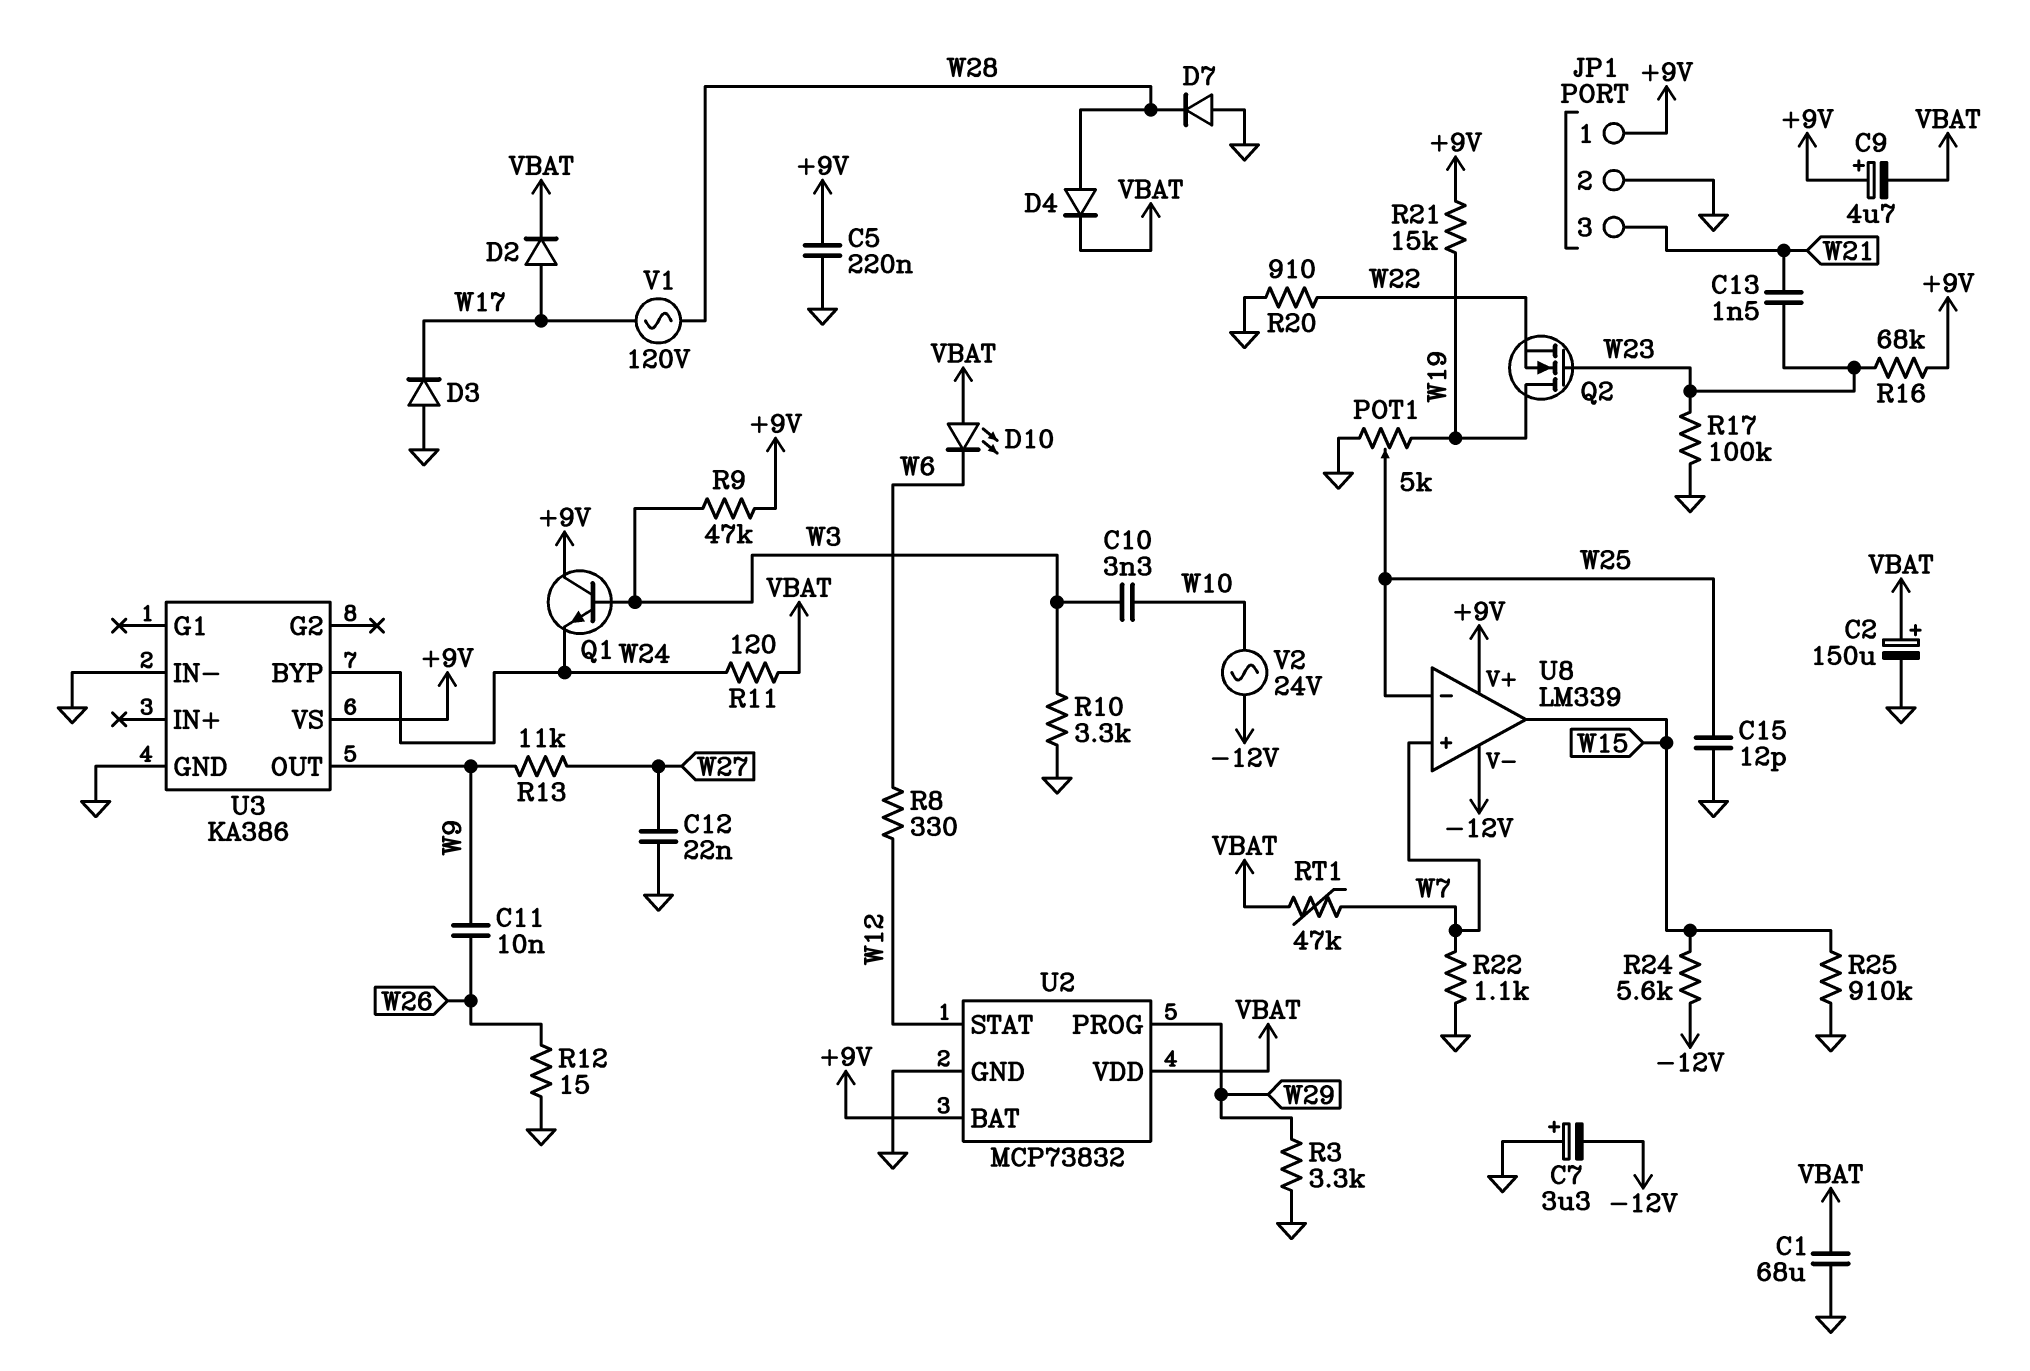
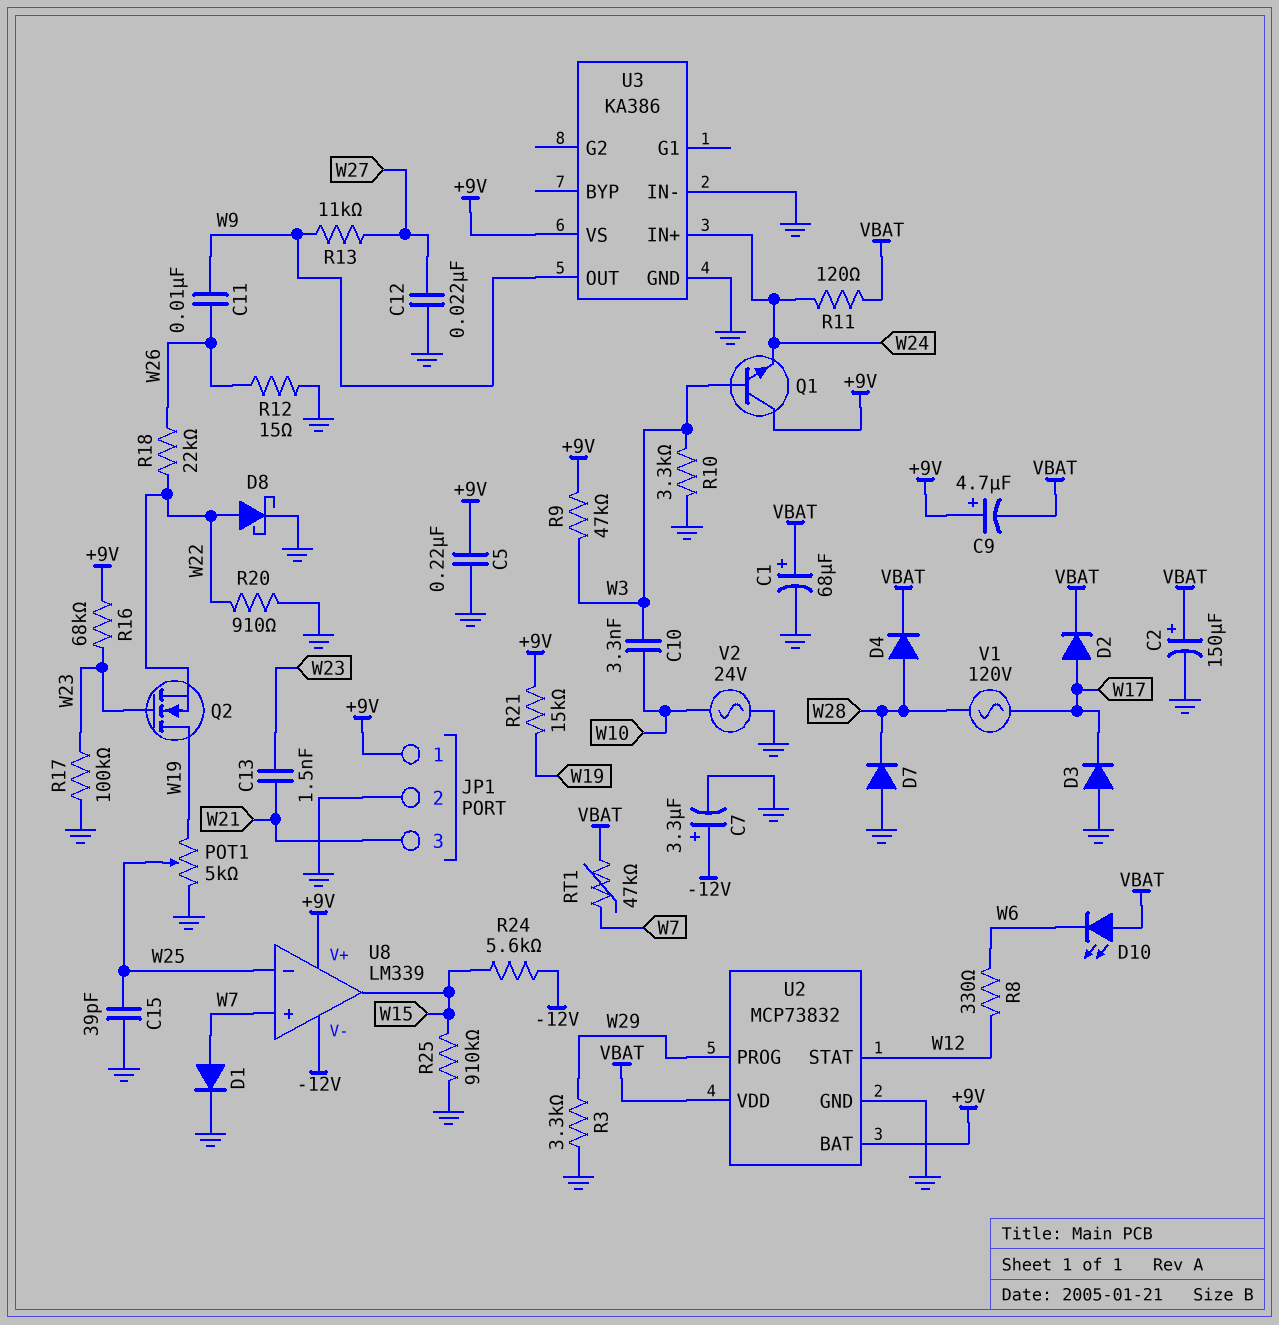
C1: 68uF (GND, VBAT) -> 68uF (plus VBAT, minus GND)
C7: 3.3uF (plus GND, minus -12V) -> 3.3uF (plus -12V, minus GND)
C15: 12pF (GND, W25) -> 39pF (GND, W25)
D1: none -> diode (A W7, K GND)
D8: none -> schottky (A W22, K GND)
R18: none -> 22k (W22, W26)
R22: 1.1k (GND, W7) -> none
U3 pin BYP: W24 -> none
U3 pin IN+: none -> W24
V2: AC 24V (-12V, W10) -> AC 24V (GND, W10)

